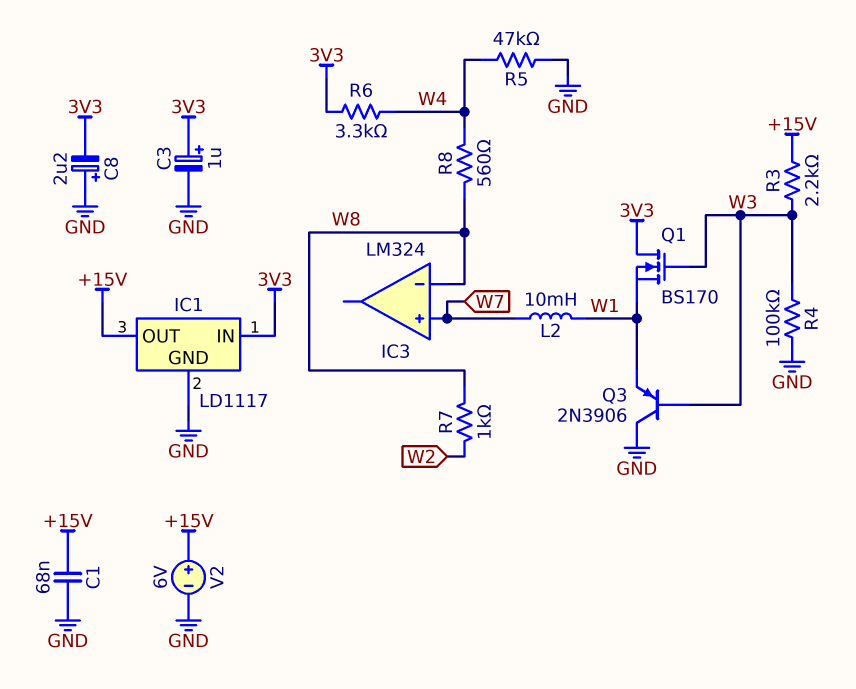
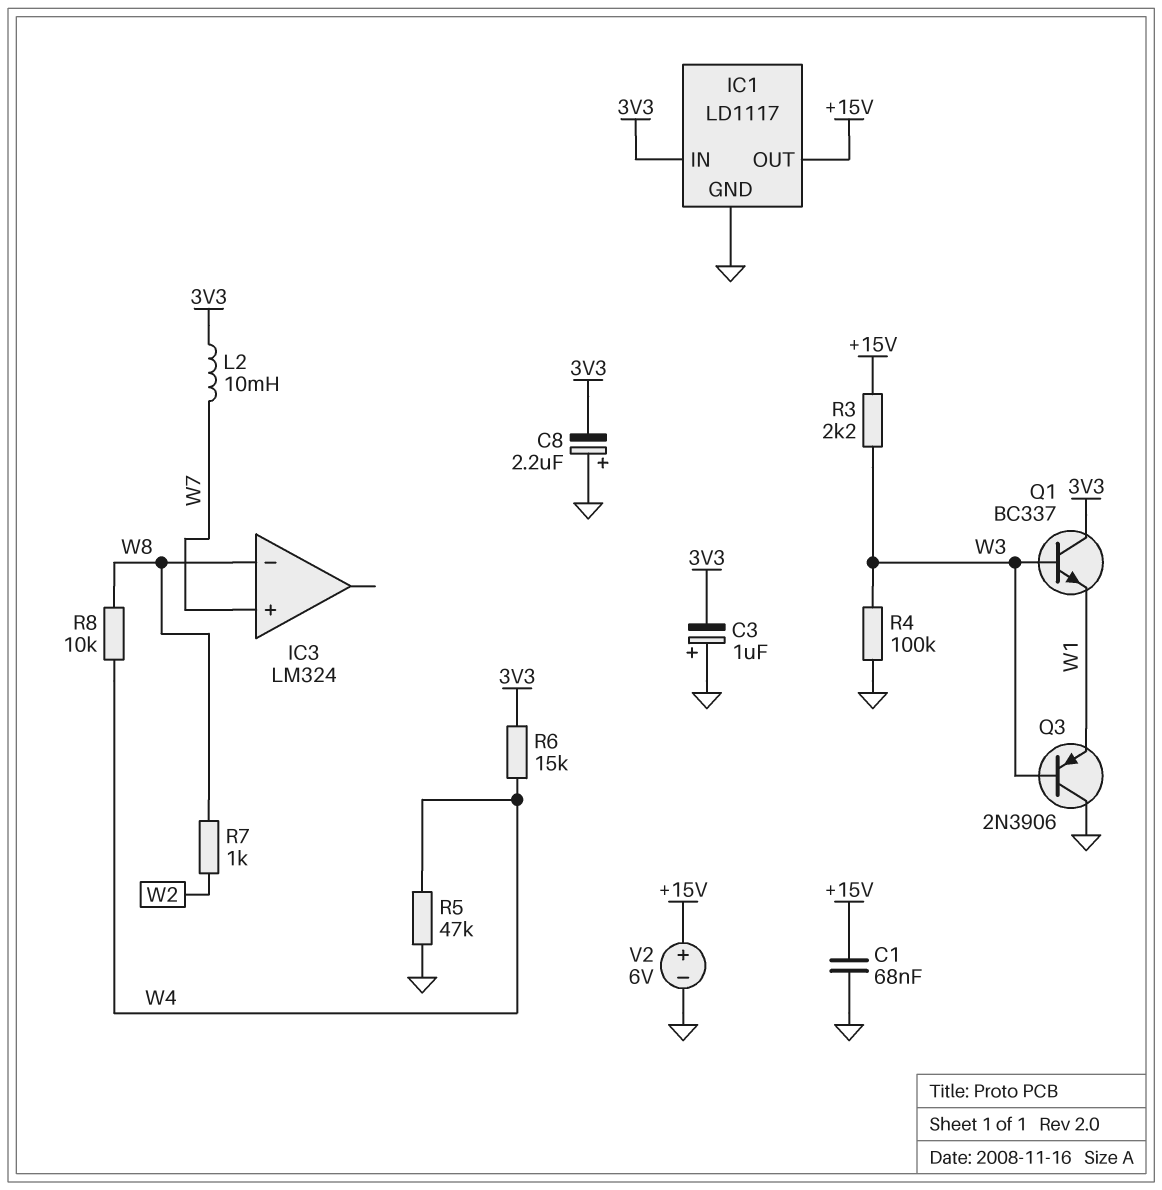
C3: 1uF (plus 3V3, minus GND) -> 1uF (plus GND, minus 3V3)
L2: 10mH (W1, W7) -> 10mH (3V3, W7)
Q1: NMOS BS170 (G W3, D 3V3, S W1) -> NPN BC337 (B W3, C 3V3, E W1)
R6: 3.3k (3V3, W4) -> 15k (3V3, W4)
R8: 560 (W4, W8) -> 10k (W4, W8)

